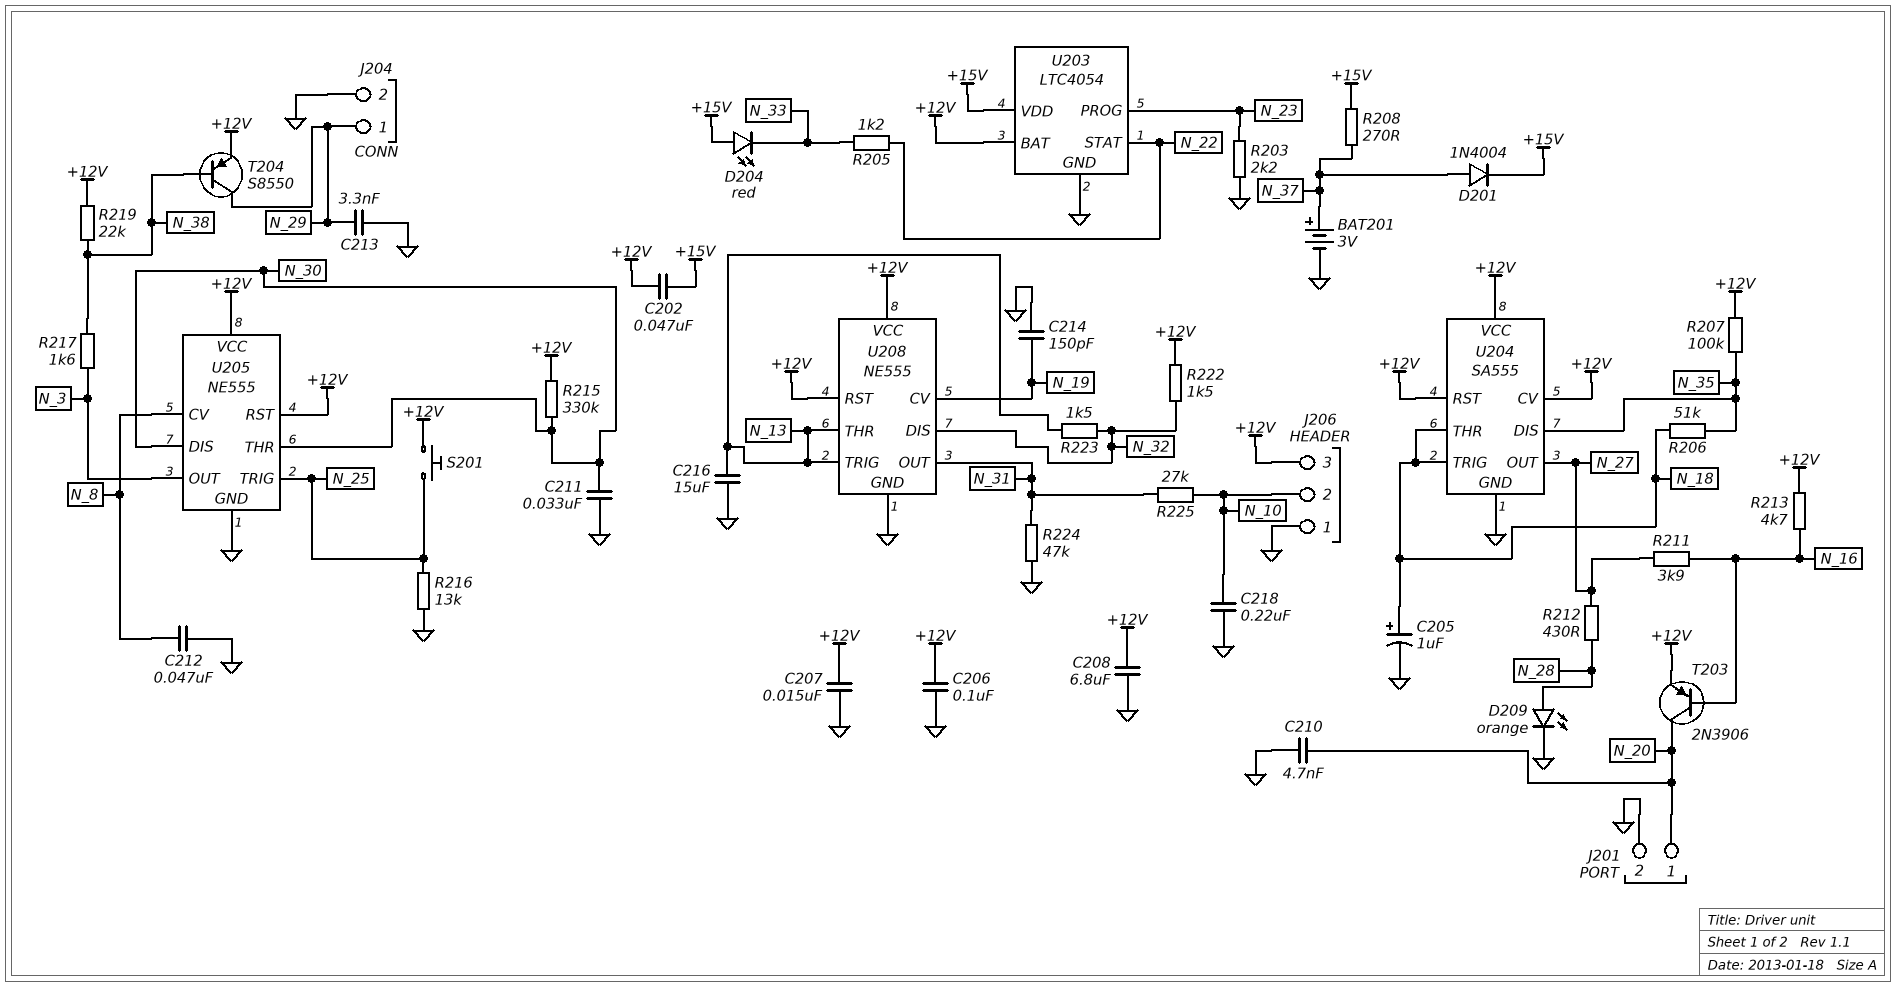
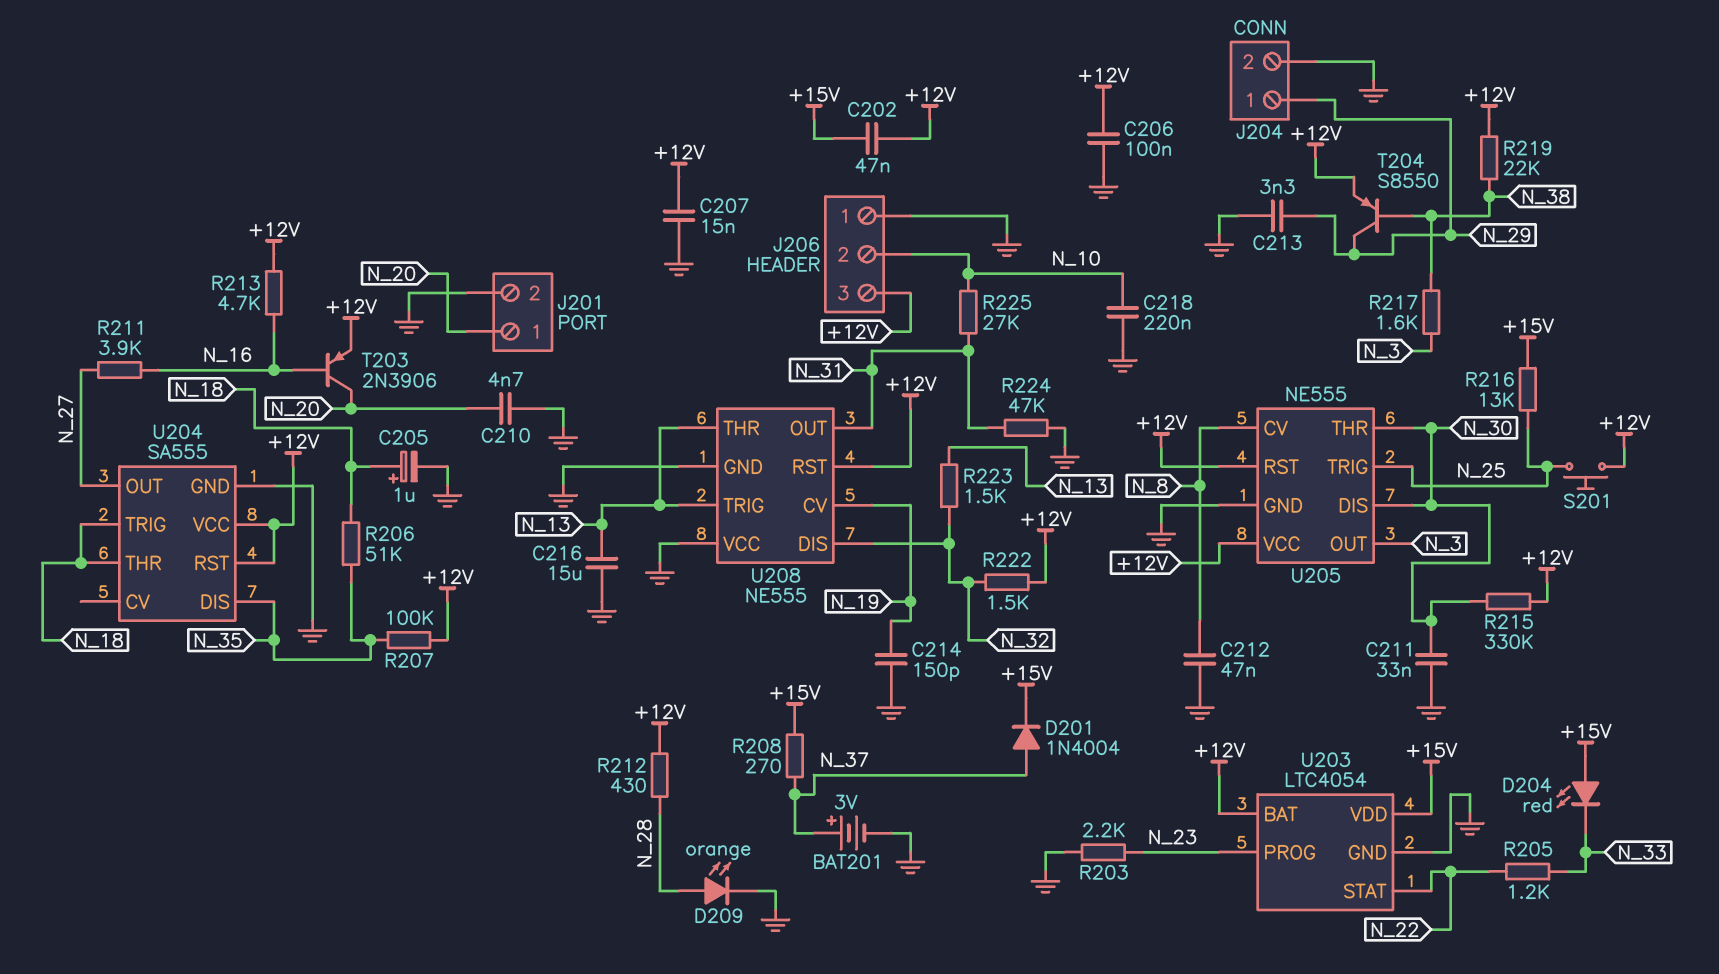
C208: 6.8uF (+12V, GND) -> none
R212: 430 (N_27, N_28) -> 430 (+12V, N_28)
R216: 13k (GND, N_25) -> 13k (+15V, N_25)
U204 pin CV: +12V -> none
U208 pin VCC: +12V -> GND

